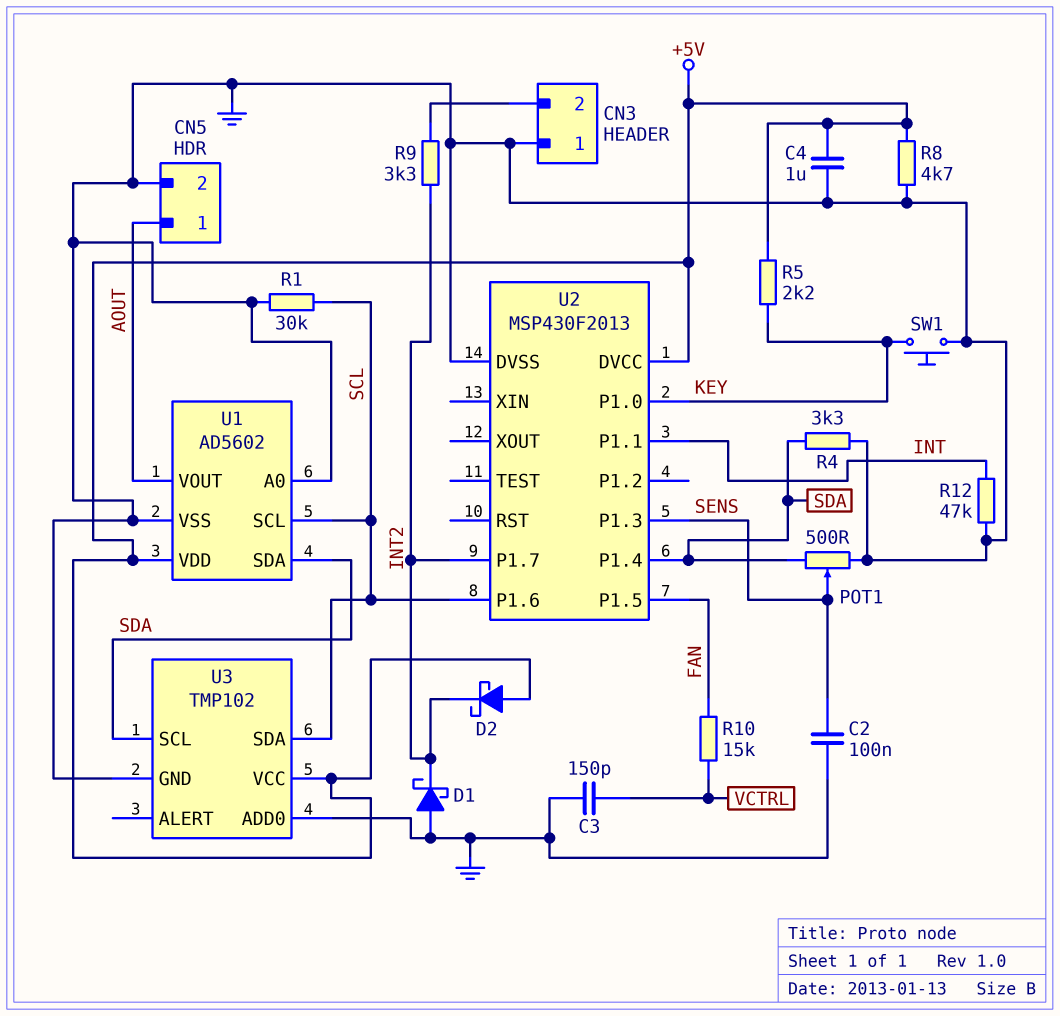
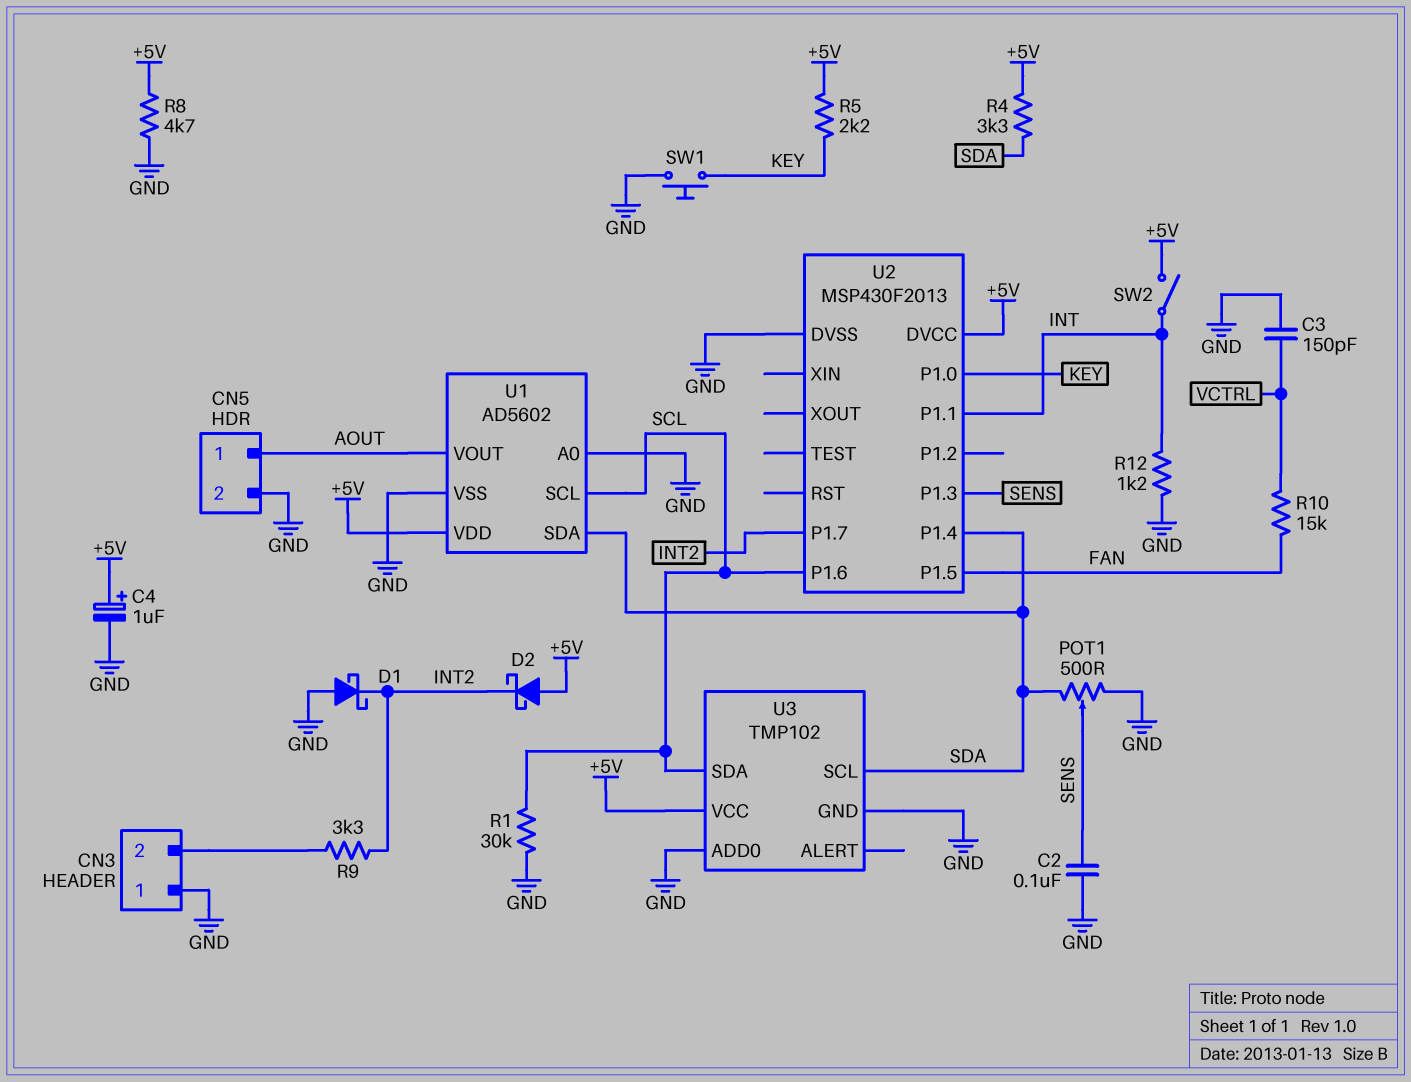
C4: 1uF (+5V, GND) -> 1uF (plus +5V, minus GND)
R4: 3.3k (GND, SDA) -> 3.3k (+5V, SDA)
R12: 47k (GND, INT) -> 1.2k (GND, INT)
SW2: none -> switch (+5V, INT)

